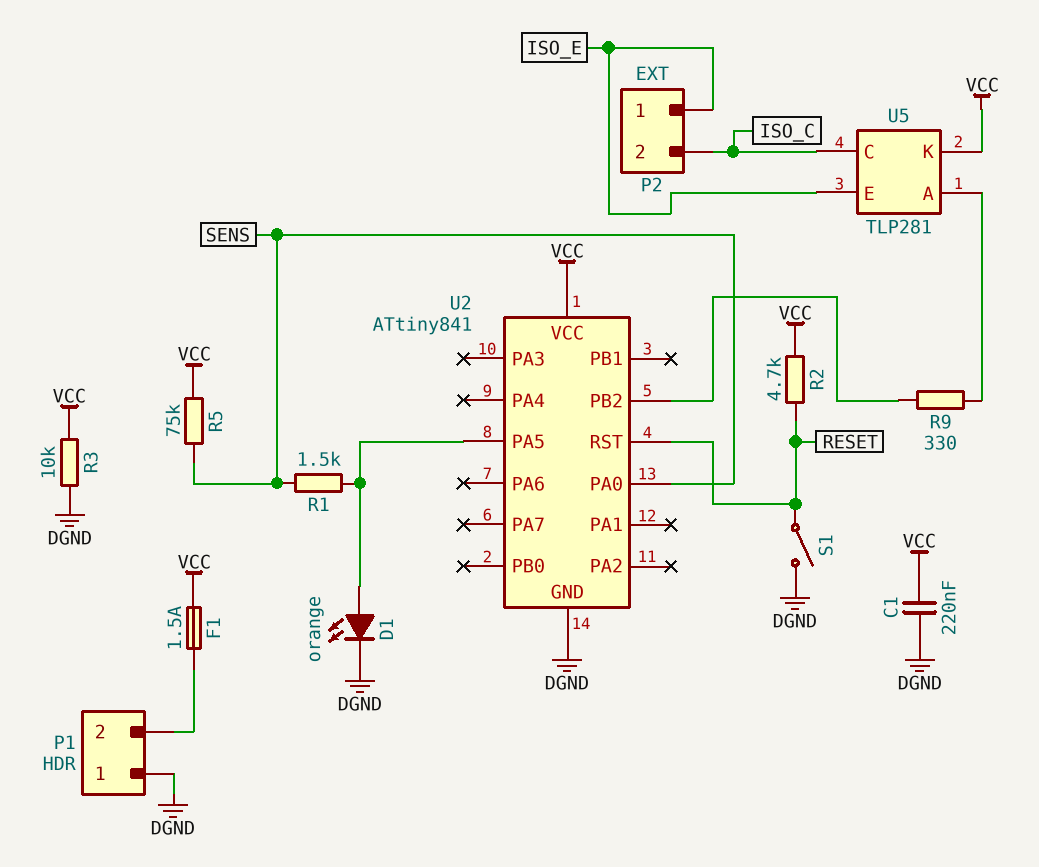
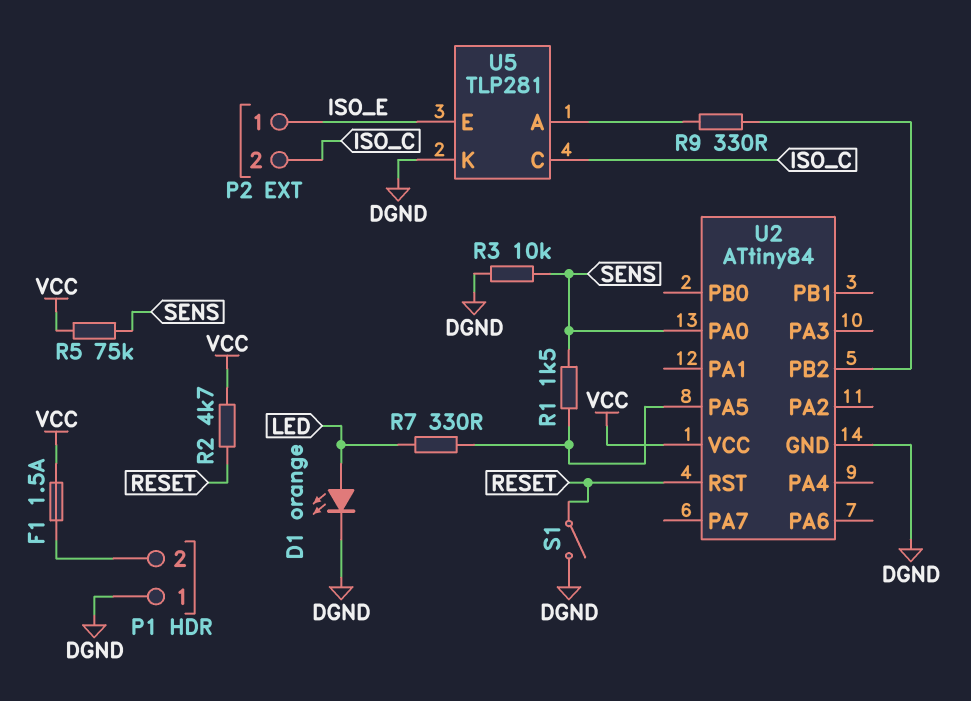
C1: 220nF (DGND, VCC) -> none
D1: LED orange (A U2/PA5, K DGND) -> LED orange (A LED, K DGND)
R3: 10k (DGND, VCC) -> 10k (DGND, SENS)
R7: none -> 330 (LED, U2/PA5)
U2: ATtiny841 -> ATtiny84
U5 pin K: VCC -> DGND

